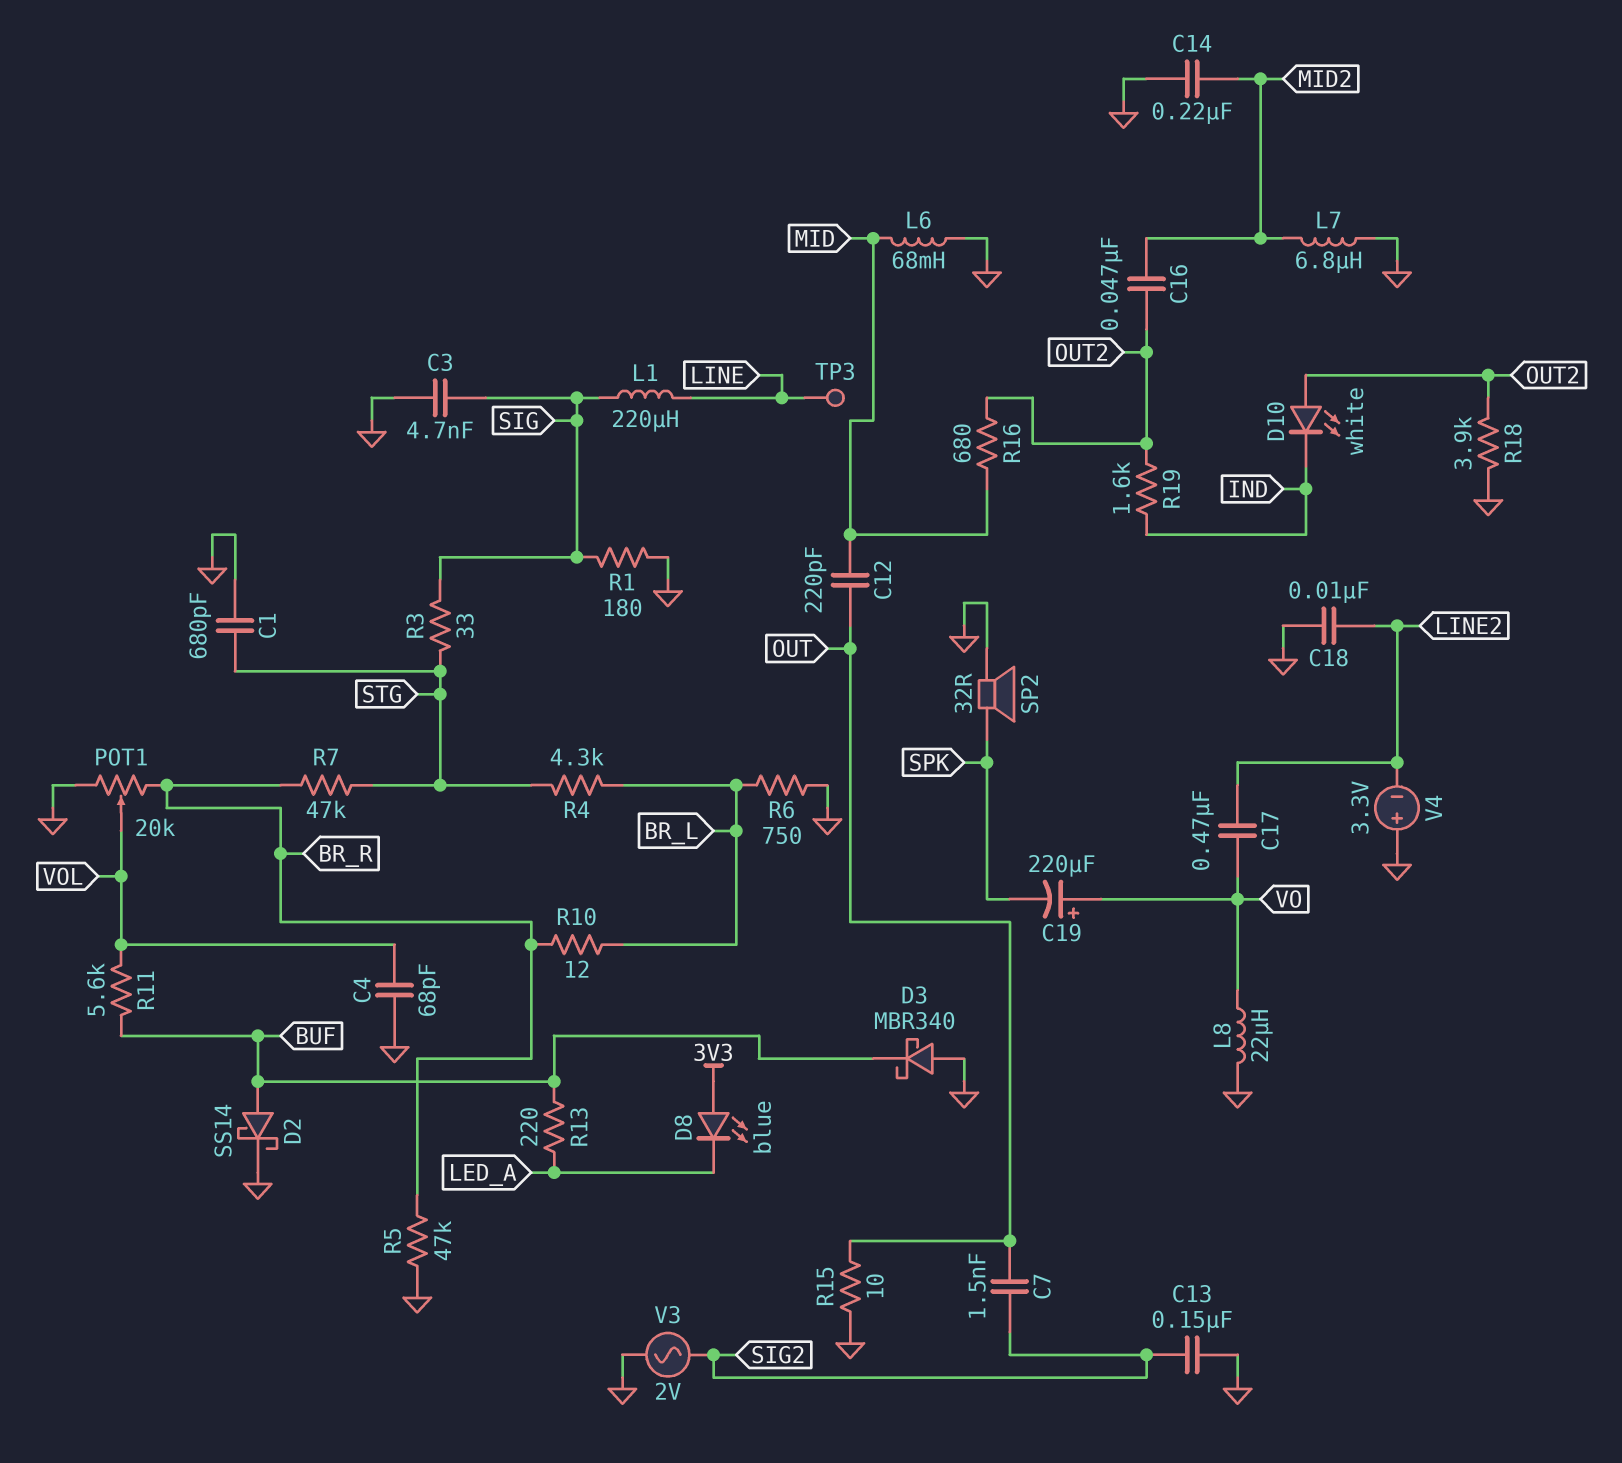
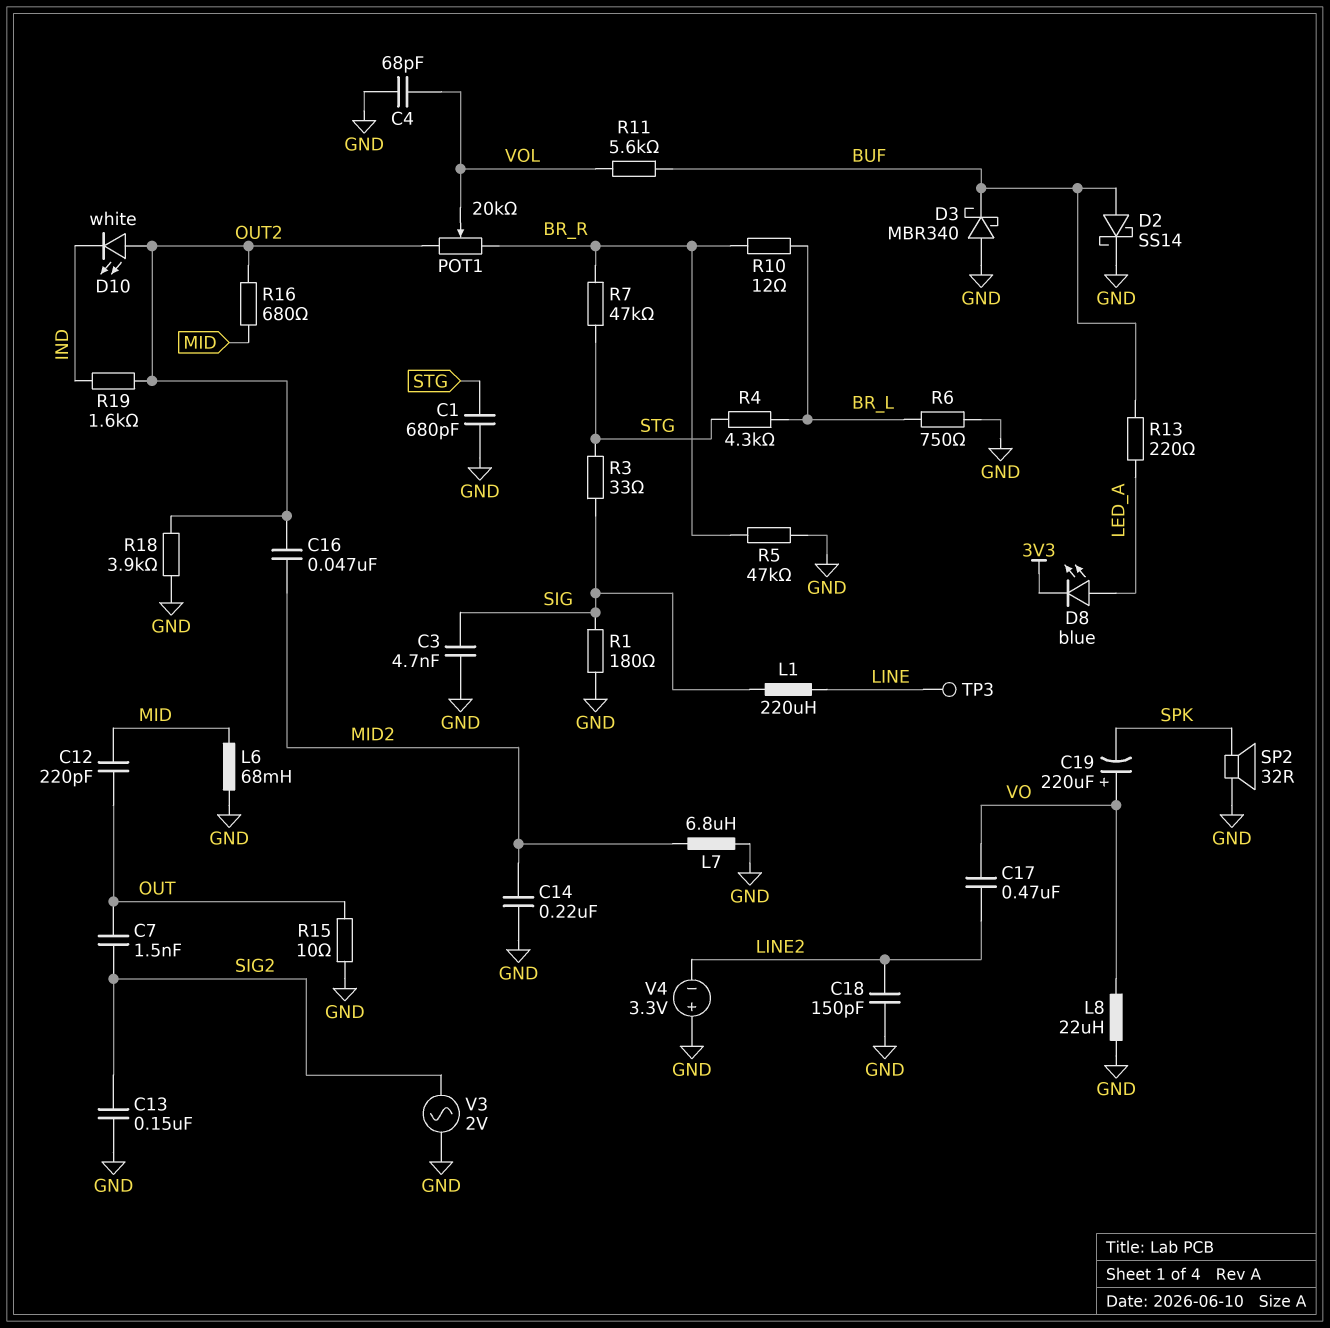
C18: 10nF (GND, LINE2) -> 150pF (GND, LINE2)
D8: LED blue (A 3V3, K LED_A) -> LED blue (A LED_A, K 3V3)
POT1: 20k (BR_R, GND, wiper VOL) -> 20k (BR_R, OUT2, wiper VOL)

